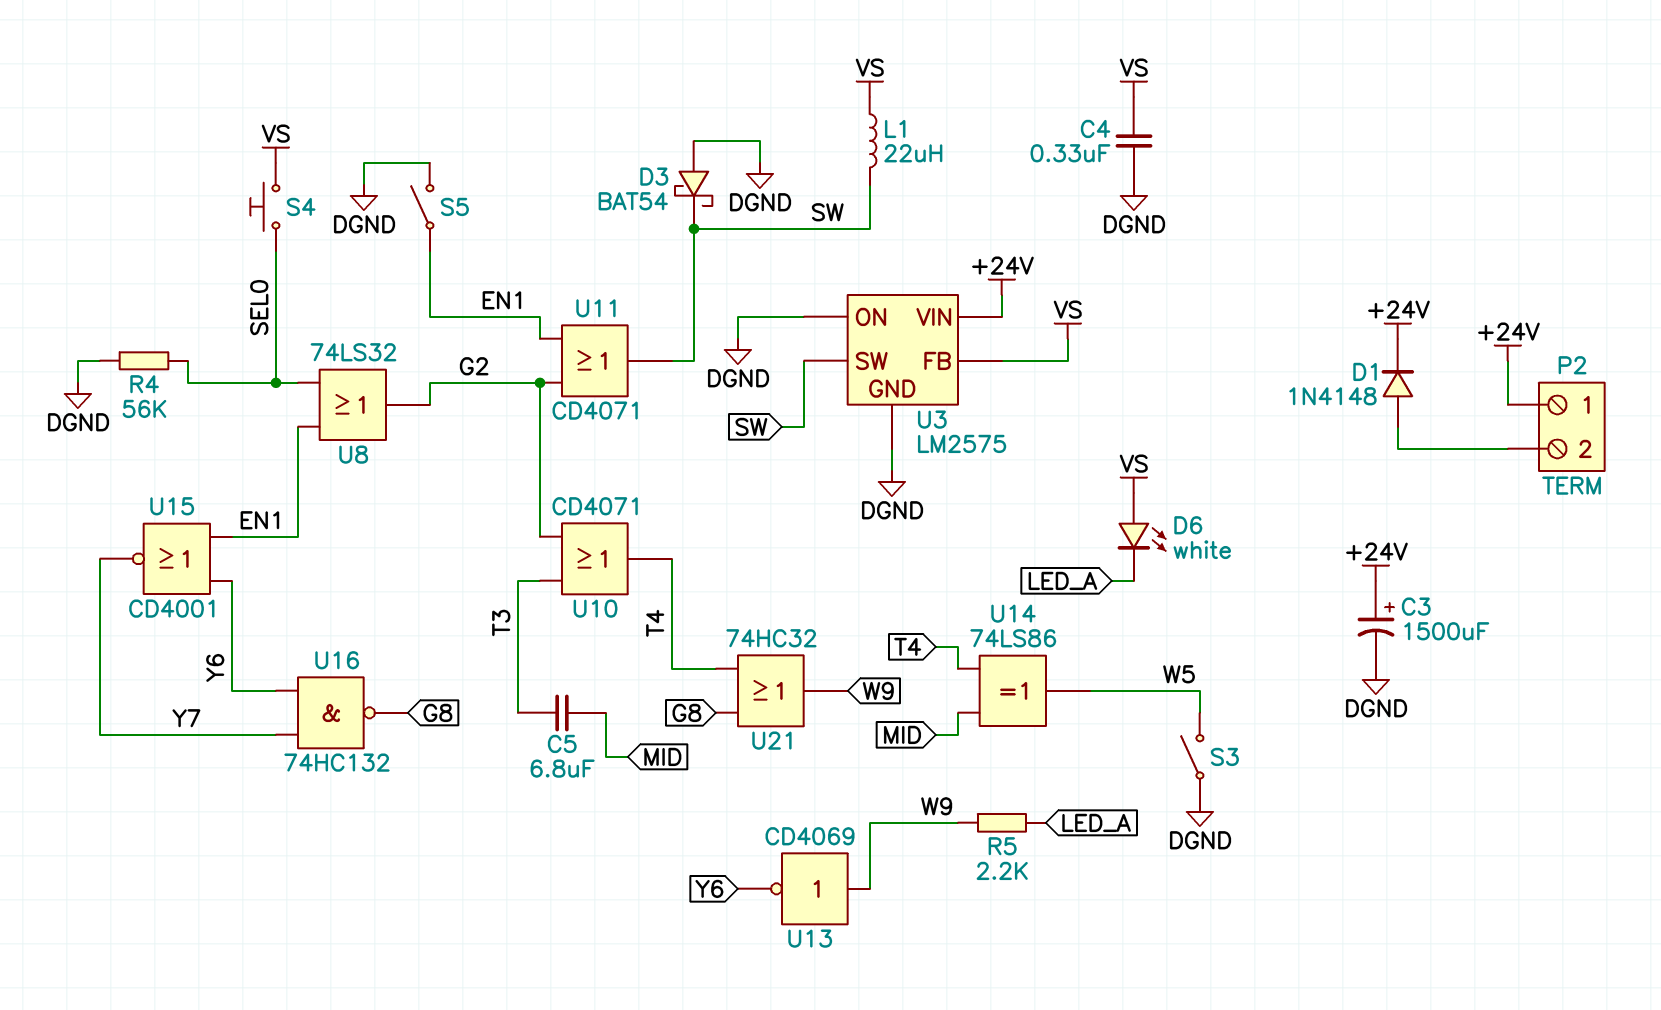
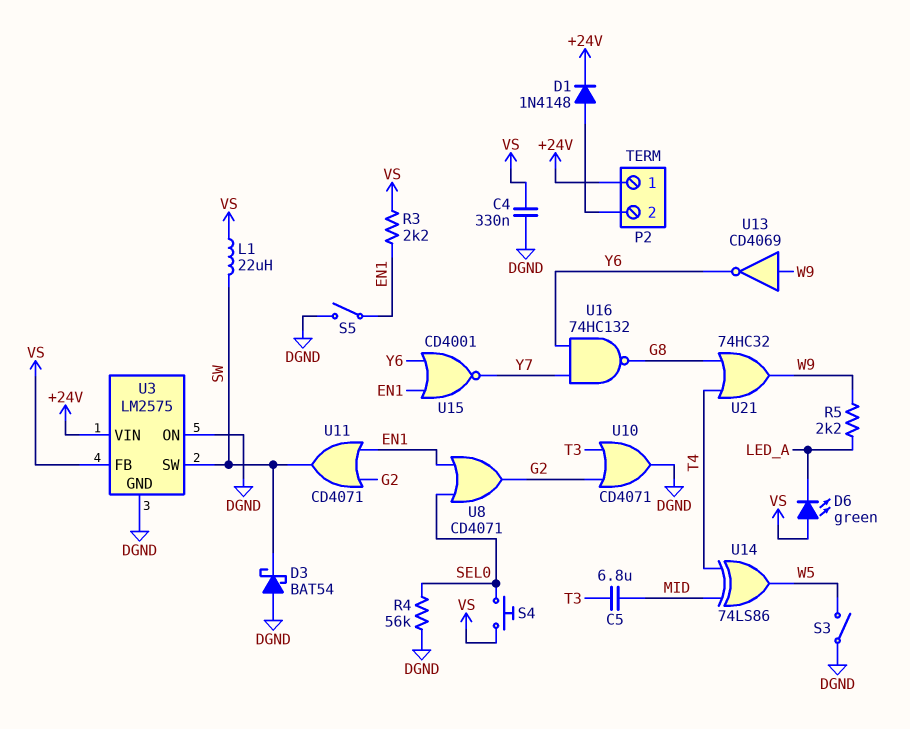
C3: 1500uF (plus +24V, minus DGND) -> none
D6: LED white (A VS, K LED_A) -> LED green (A VS, K LED_A)
R3: none -> 2.2k (EN1, VS)
U8: OR 74LS32 (in EN1, in SEL0, out G2) -> OR CD4071 (in EN1, in SEL0, out G2)
U10: OR CD4071 (in G2, in T3, out T4) -> OR CD4071 (in G2, in T3, out DGND)

